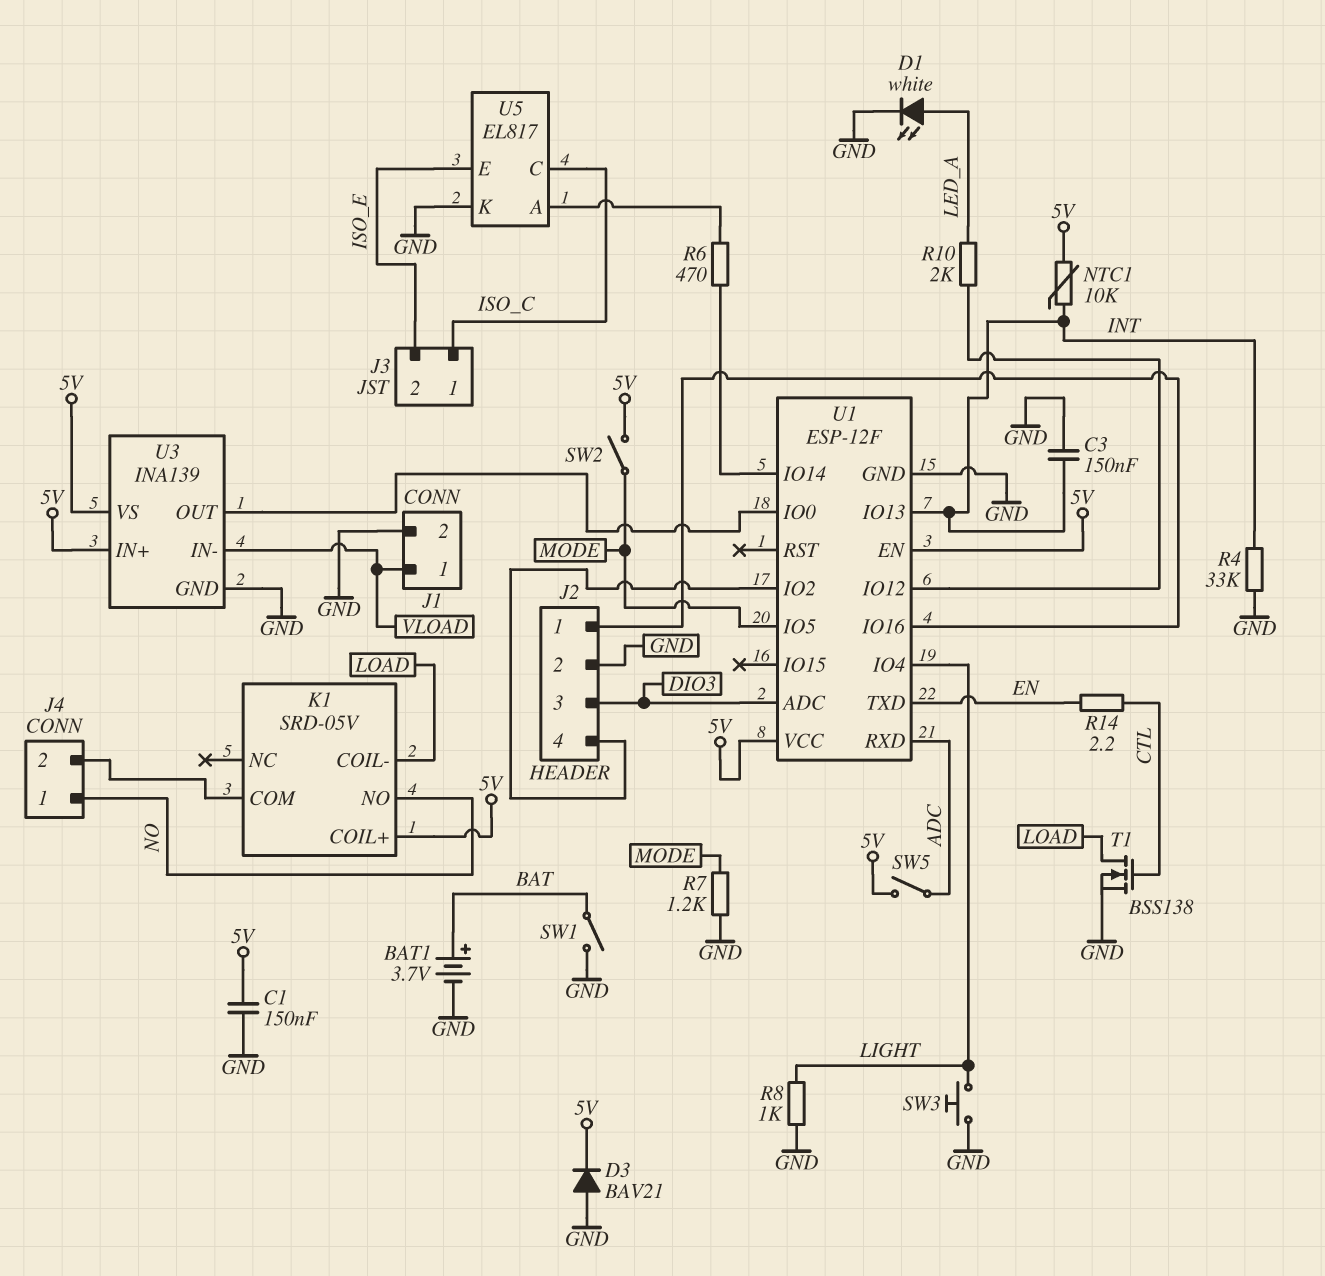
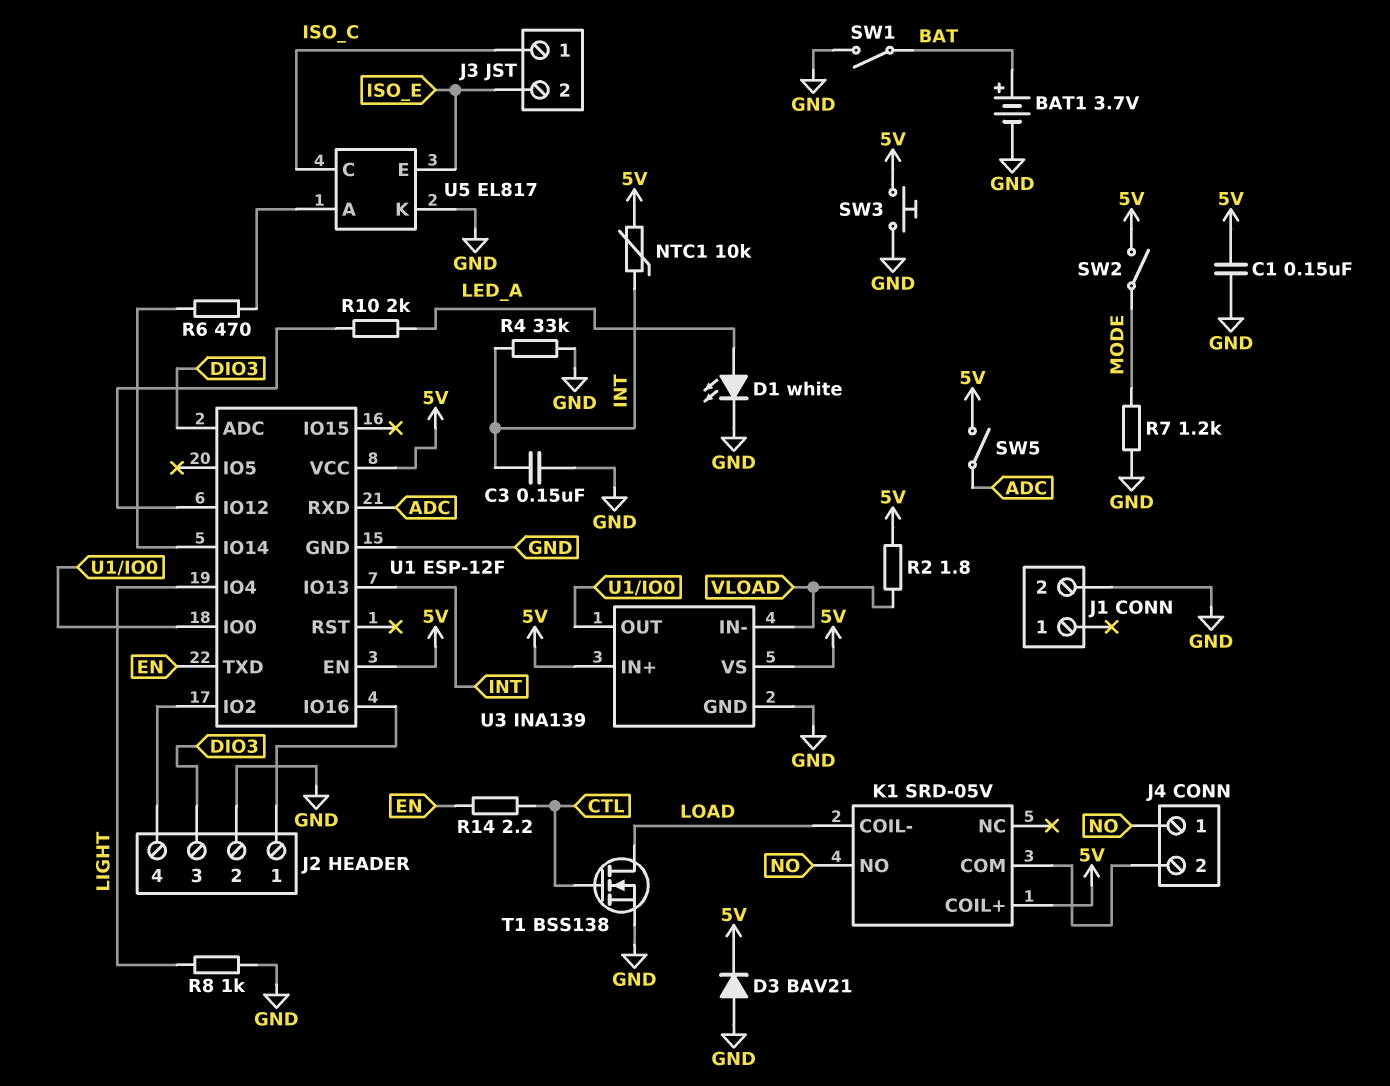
J1 pin 1: VLOAD -> none
R2: none -> 1.8 (5V, VLOAD)
SW3: button (GND, LIGHT) -> button (5V, GND)
U1 pin IO5: MODE -> none

